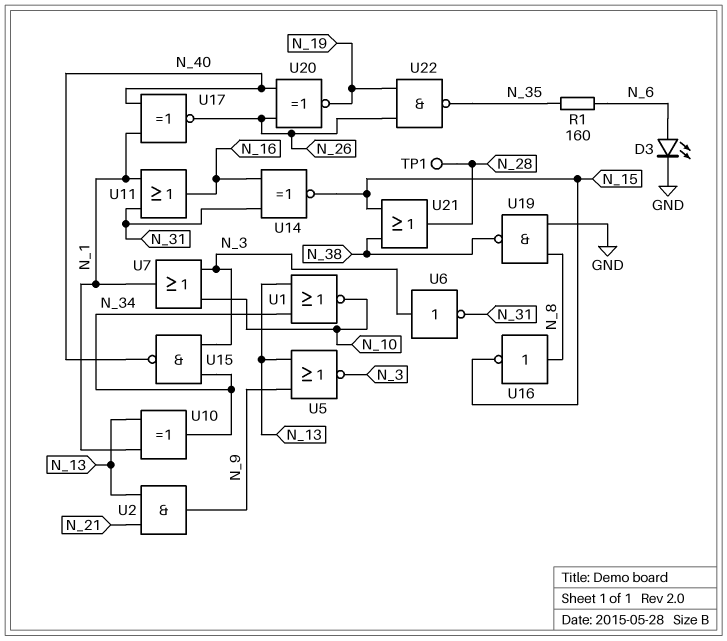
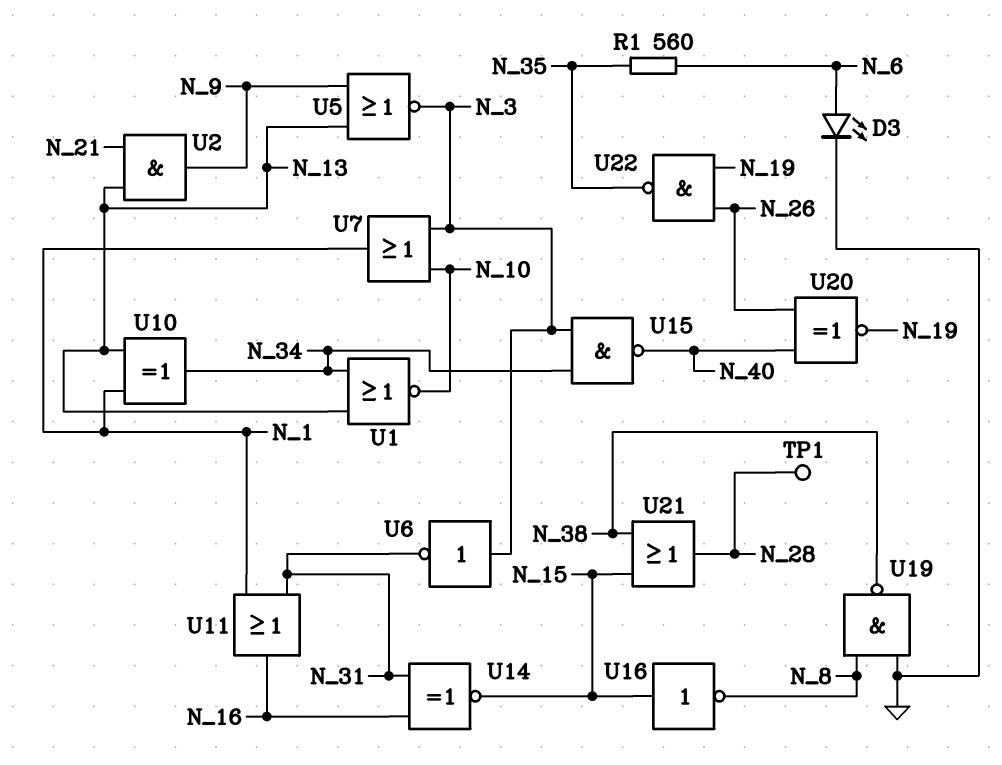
R1: 160 (N_6, N_35) -> 560 (N_6, N_35)
U16: NOT (in N_8, out N_15) -> NOT (in N_15, out N_8)
U17: XNOR (in N_1, in N_40, out N_26) -> none

